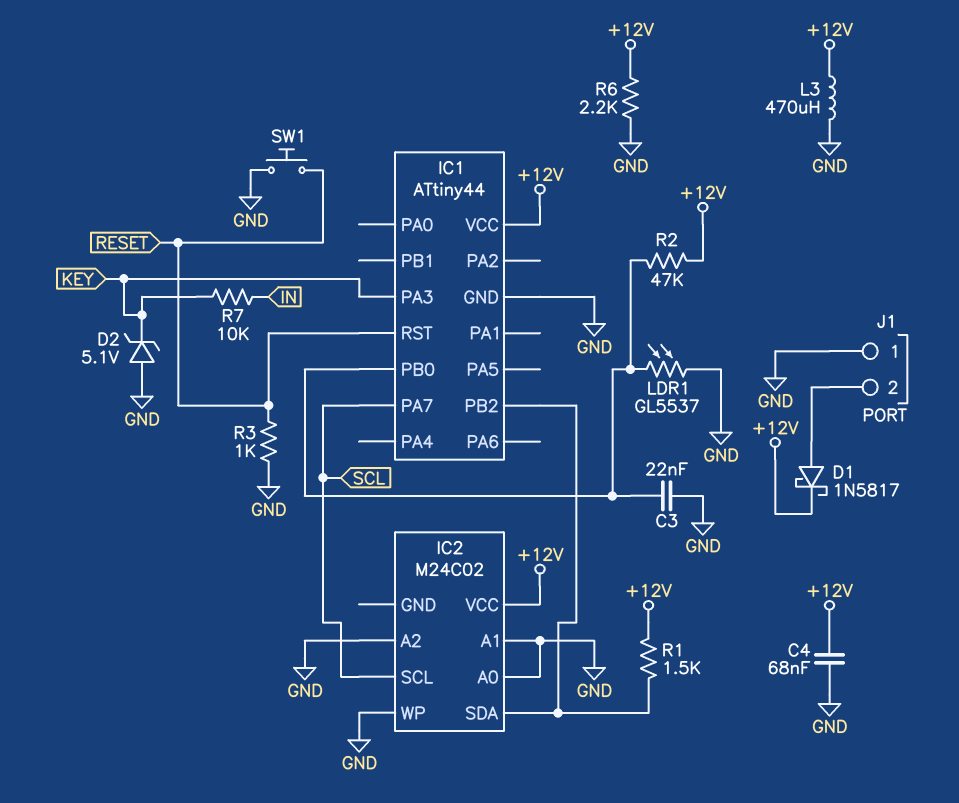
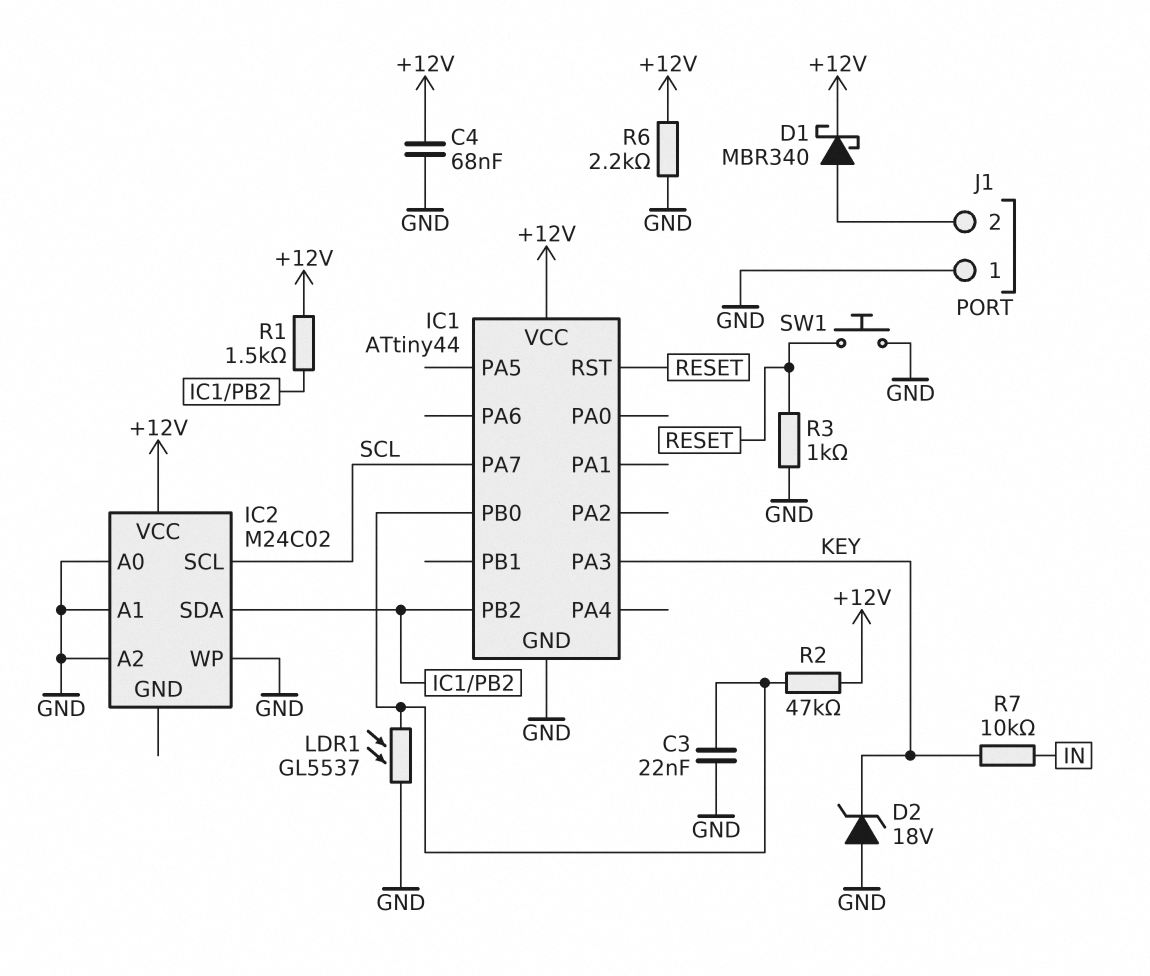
D1: schottky 1N5817 (A J1/2, K +12V) -> schottky MBR340 (A J1/2, K +12V)
D2: zener 5.1V (A GND, K KEY) -> zener 18V (A GND, K KEY)
L3: 470uH (+12V, GND) -> none

